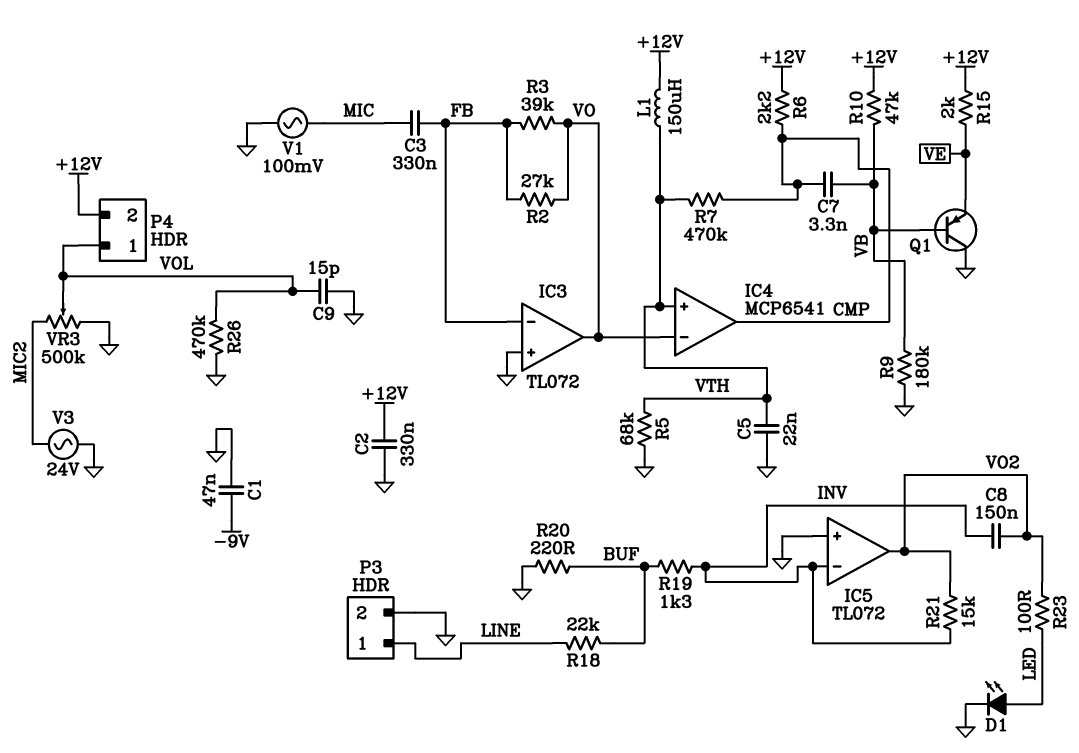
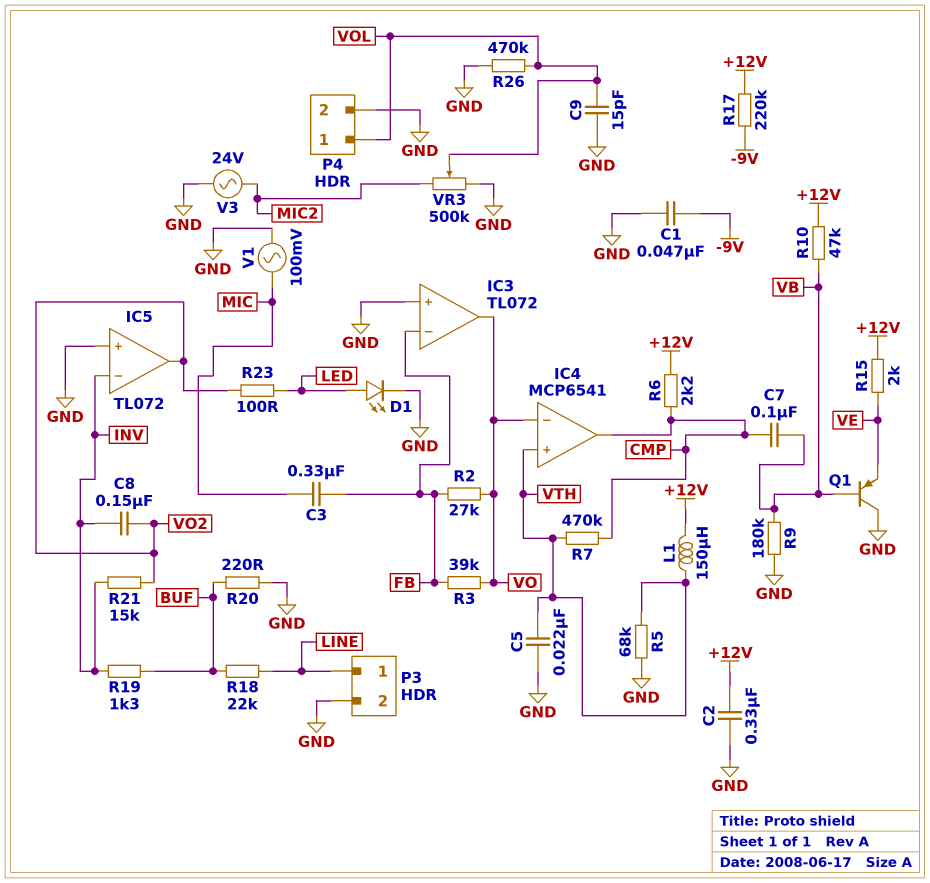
C7: 3.3nF (CMP, VB) -> 100nF (CMP, VB)
P4 pin 2: +12V -> GND
R17: none -> 220k (+12V, -9V)

